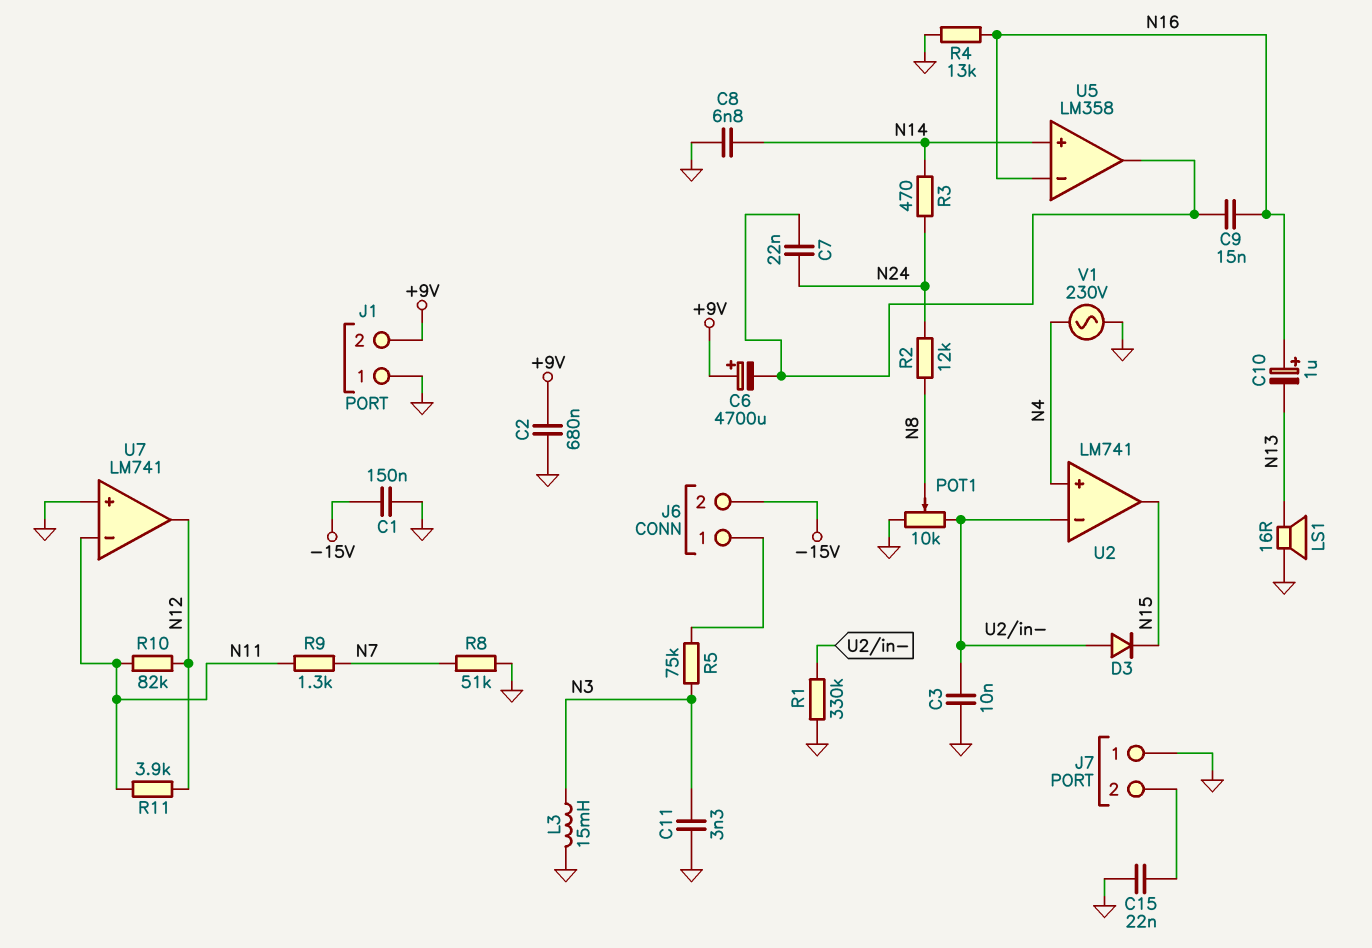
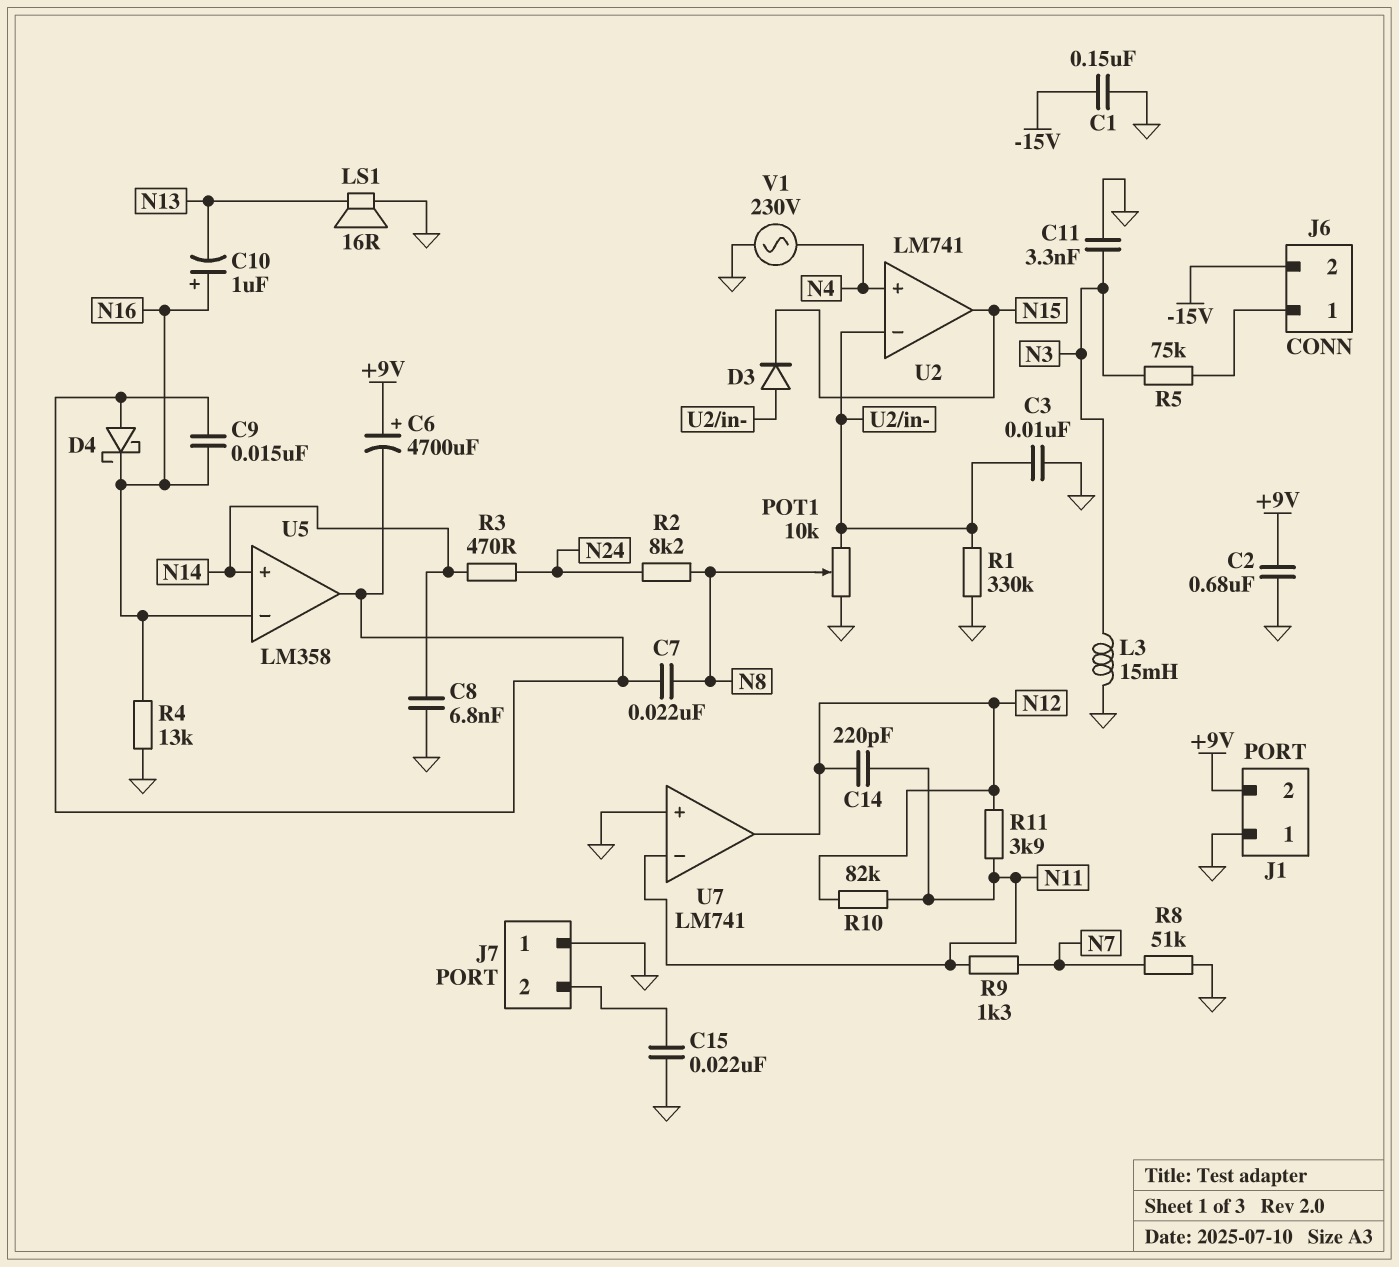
C7: 22nF (N24, U5/out) -> 22nF (N8, U5/out)
C14: none -> 220pF (N11, N12)
D4: none -> schottky (A U5/out, K N16)
R2: 12k (N8, N24) -> 8.2k (N8, N24)

